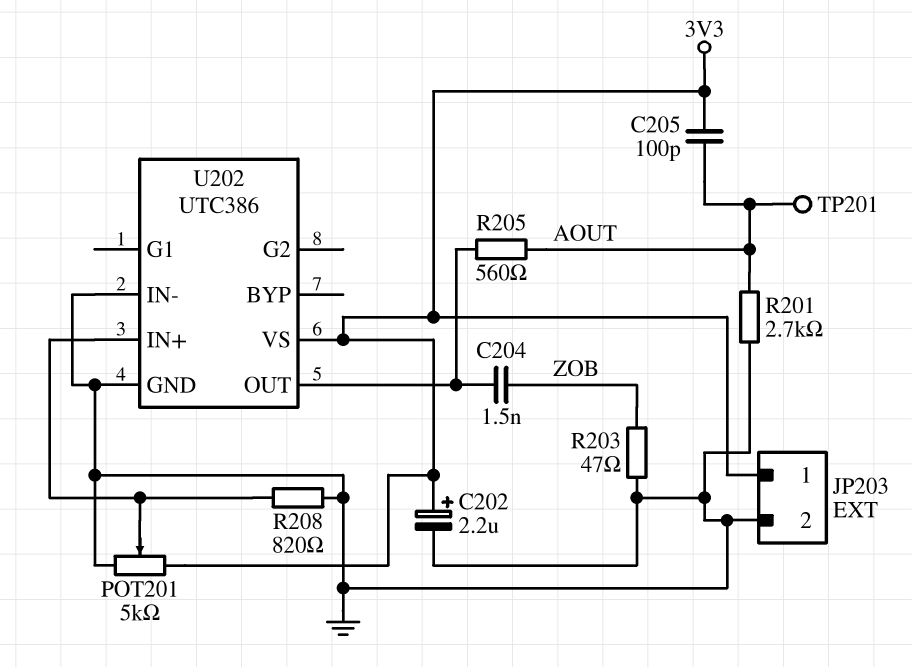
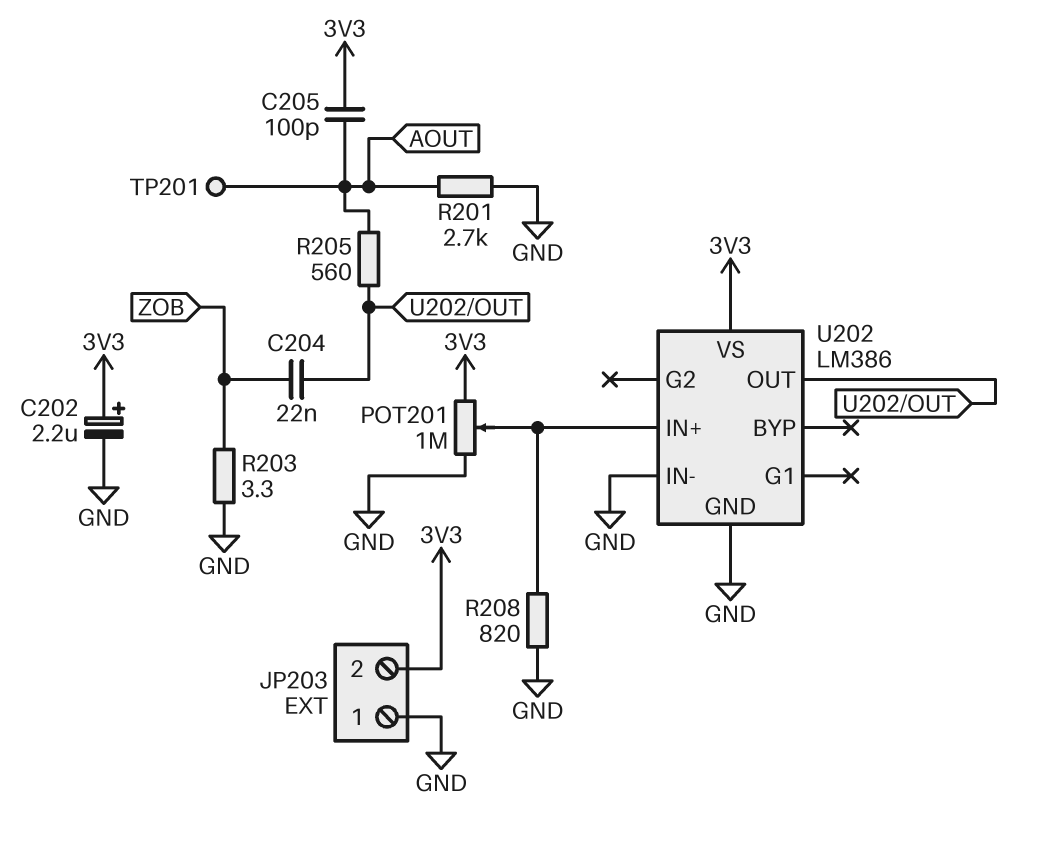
C204: 1.5nF (U202/OUT, ZOB) -> 22nF (U202/OUT, ZOB)
JP203 pin 1: 3V3 -> GND
JP203 pin 2: GND -> 3V3
POT201: 5k (3V3, GND, wiper U202/IN+) -> 1M (3V3, GND, wiper U202/IN+)
R203: 47 (GND, ZOB) -> 3.3 (GND, ZOB)
U202: UTC386 -> LM386

